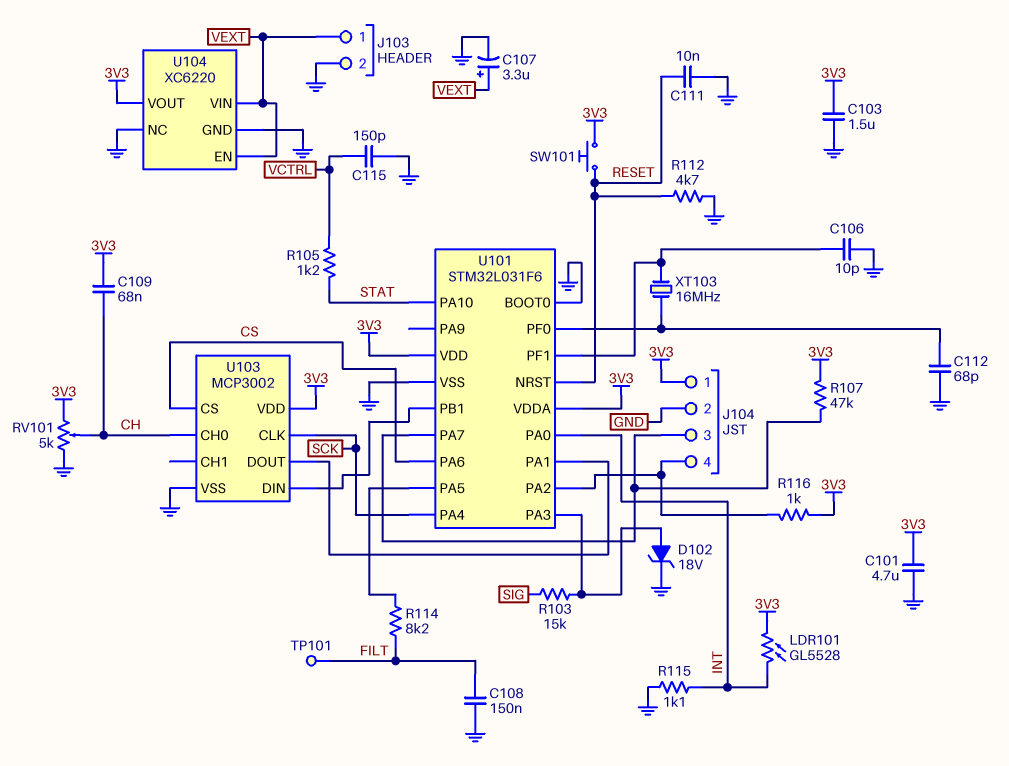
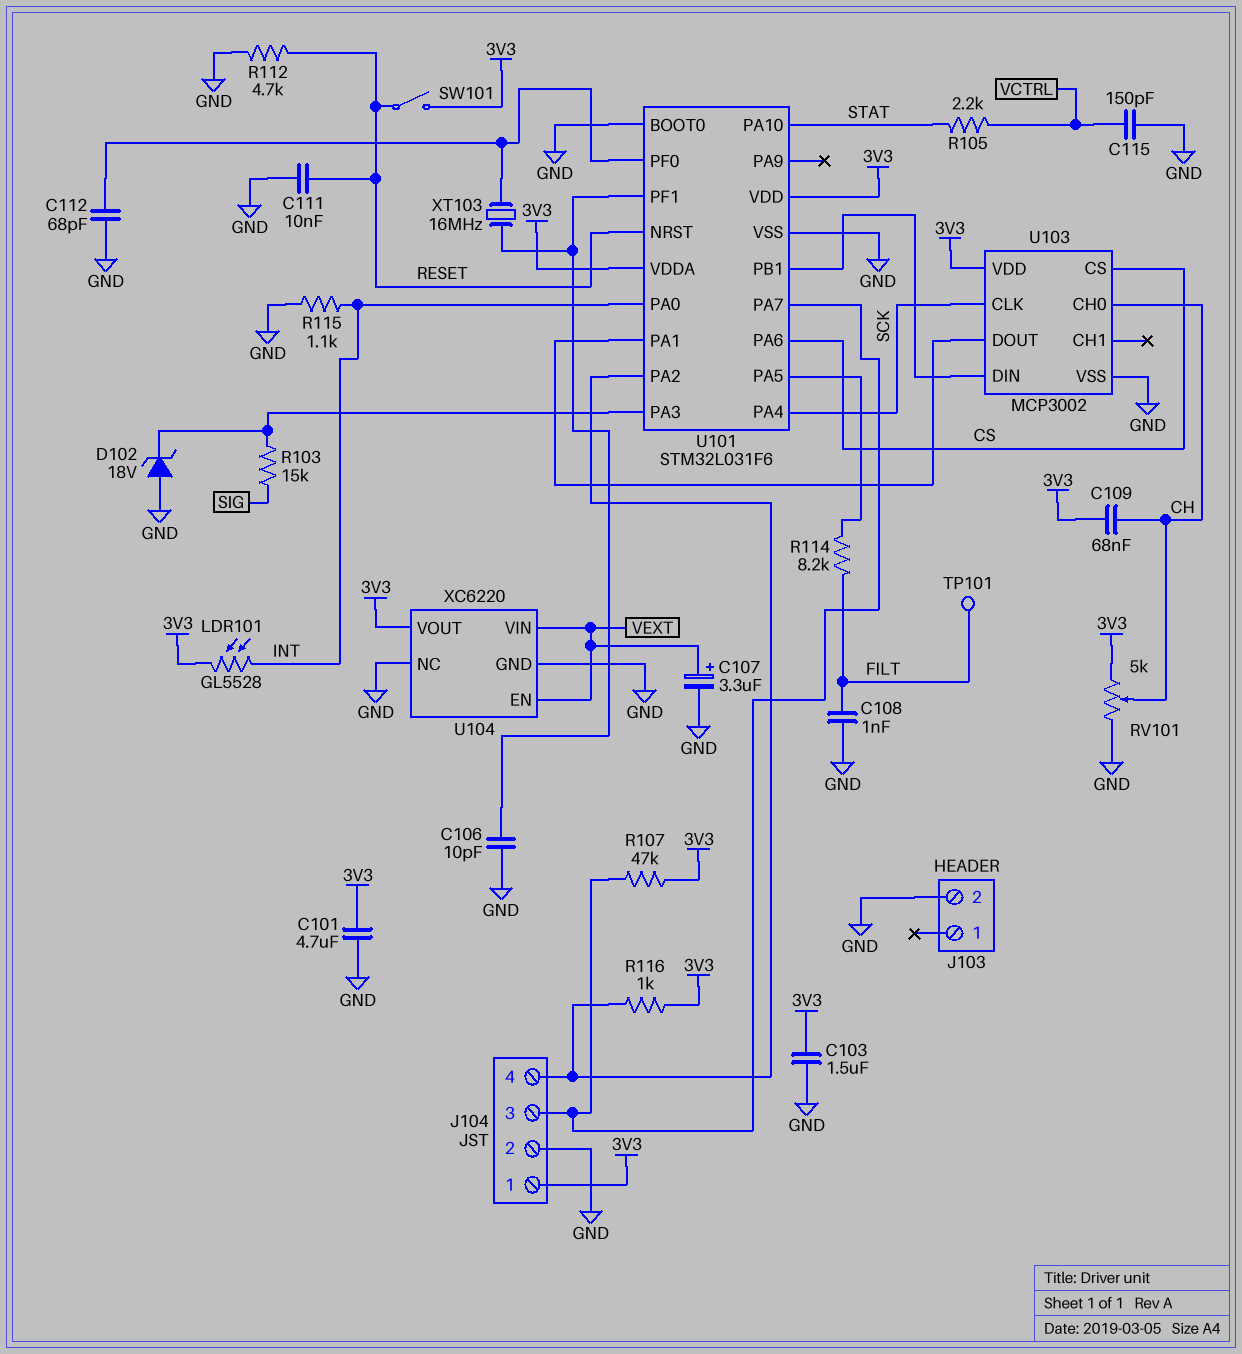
C108: 150nF (FILT, GND) -> 1nF (FILT, GND)
D102: zener 18V (A U101/PA3, K GND) -> zener 18V (A GND, K U101/PA3)
J103 pin 1: VEXT -> none
R105: 1.2k (STAT, VCTRL) -> 2.2k (STAT, VCTRL)
SW101: button (3V3, RESET) -> switch (3V3, RESET)

